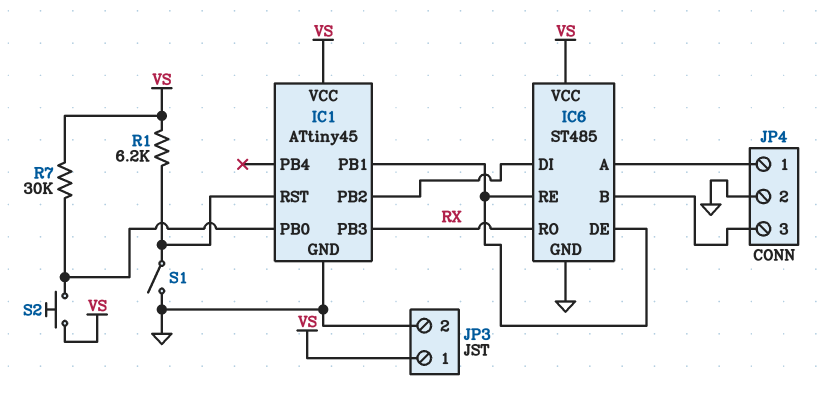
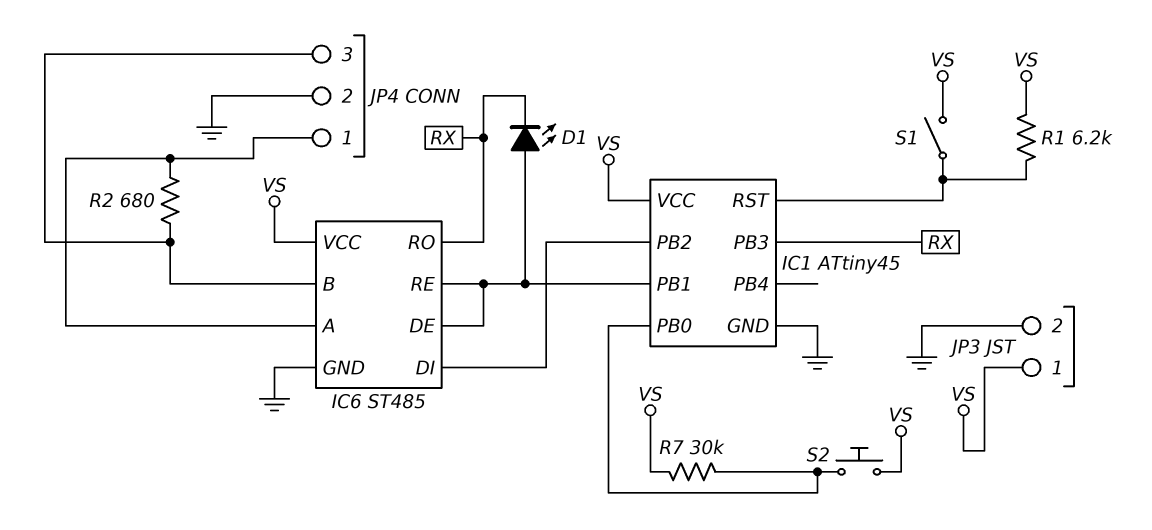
D1: none -> LED (A IC1/PB1, K RX)
R2: none -> 680 (IC6/A, IC6/B)
S1: switch (GND, IC1/RST) -> switch (IC1/RST, VS)

